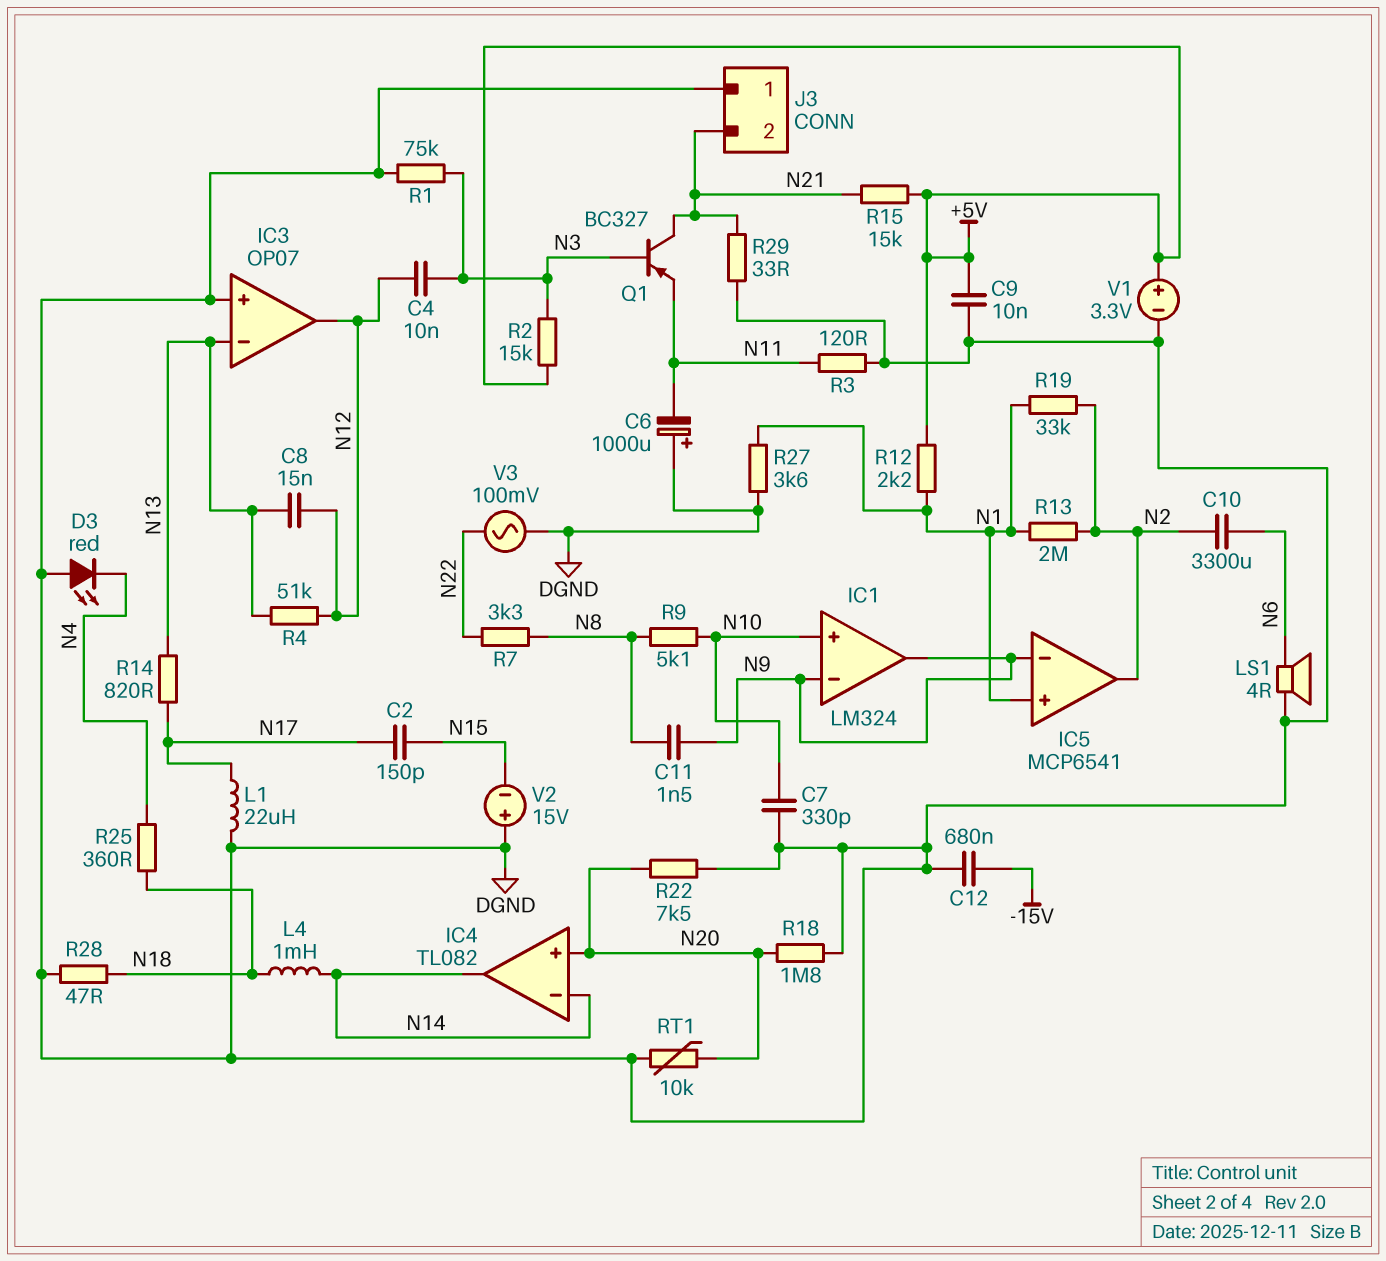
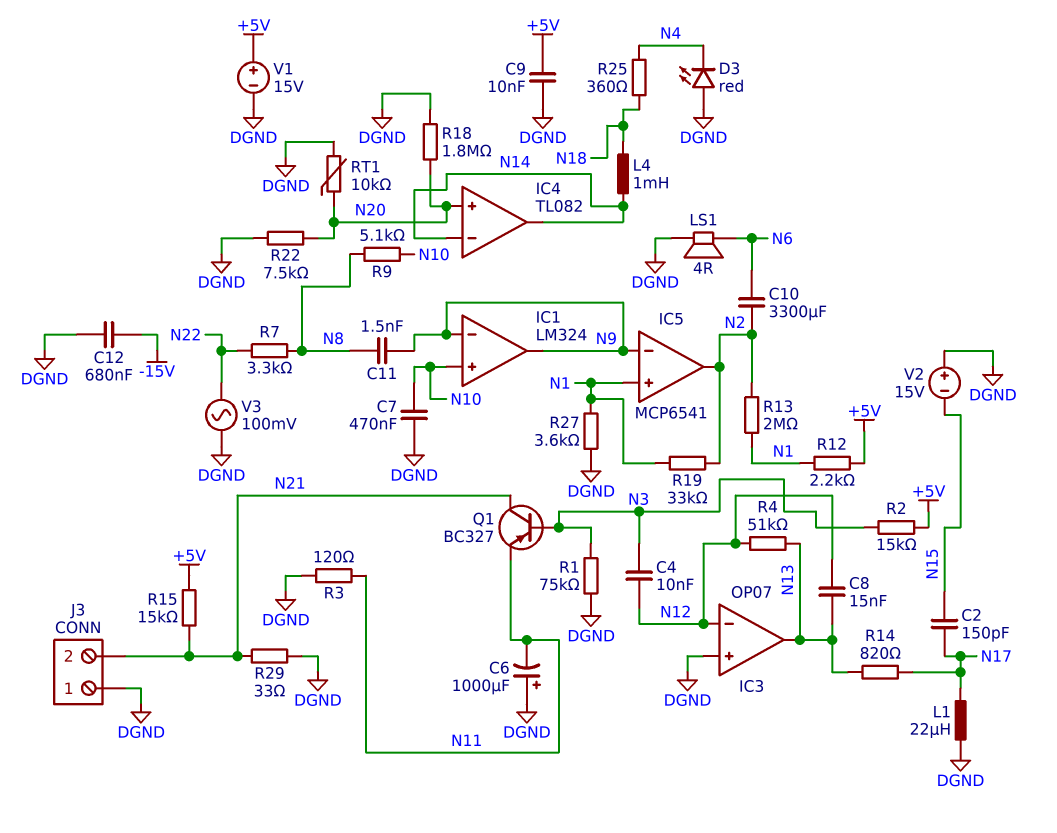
C7: 330pF (DGND, N10) -> 470nF (DGND, N10)
IC3 pin in-: N13 -> N12
IC3 pin out: N12 -> N13
R28: 47 (DGND, N18) -> none
V1: 3.3V (plus +5V, minus DGND) -> 15V (plus +5V, minus DGND)

